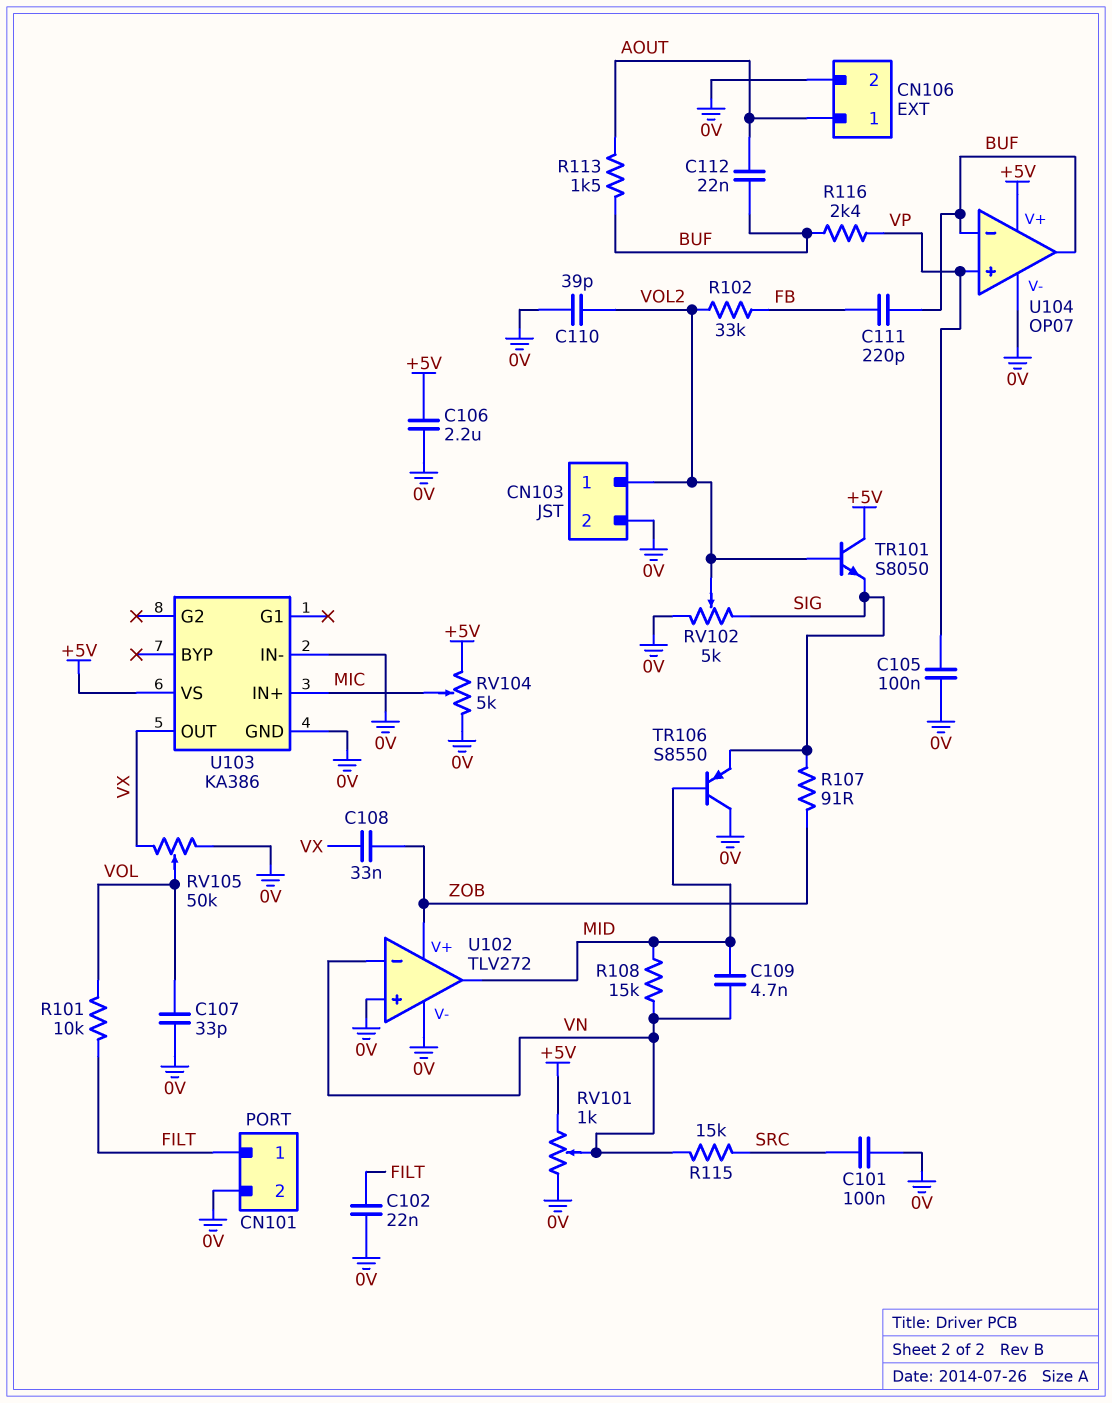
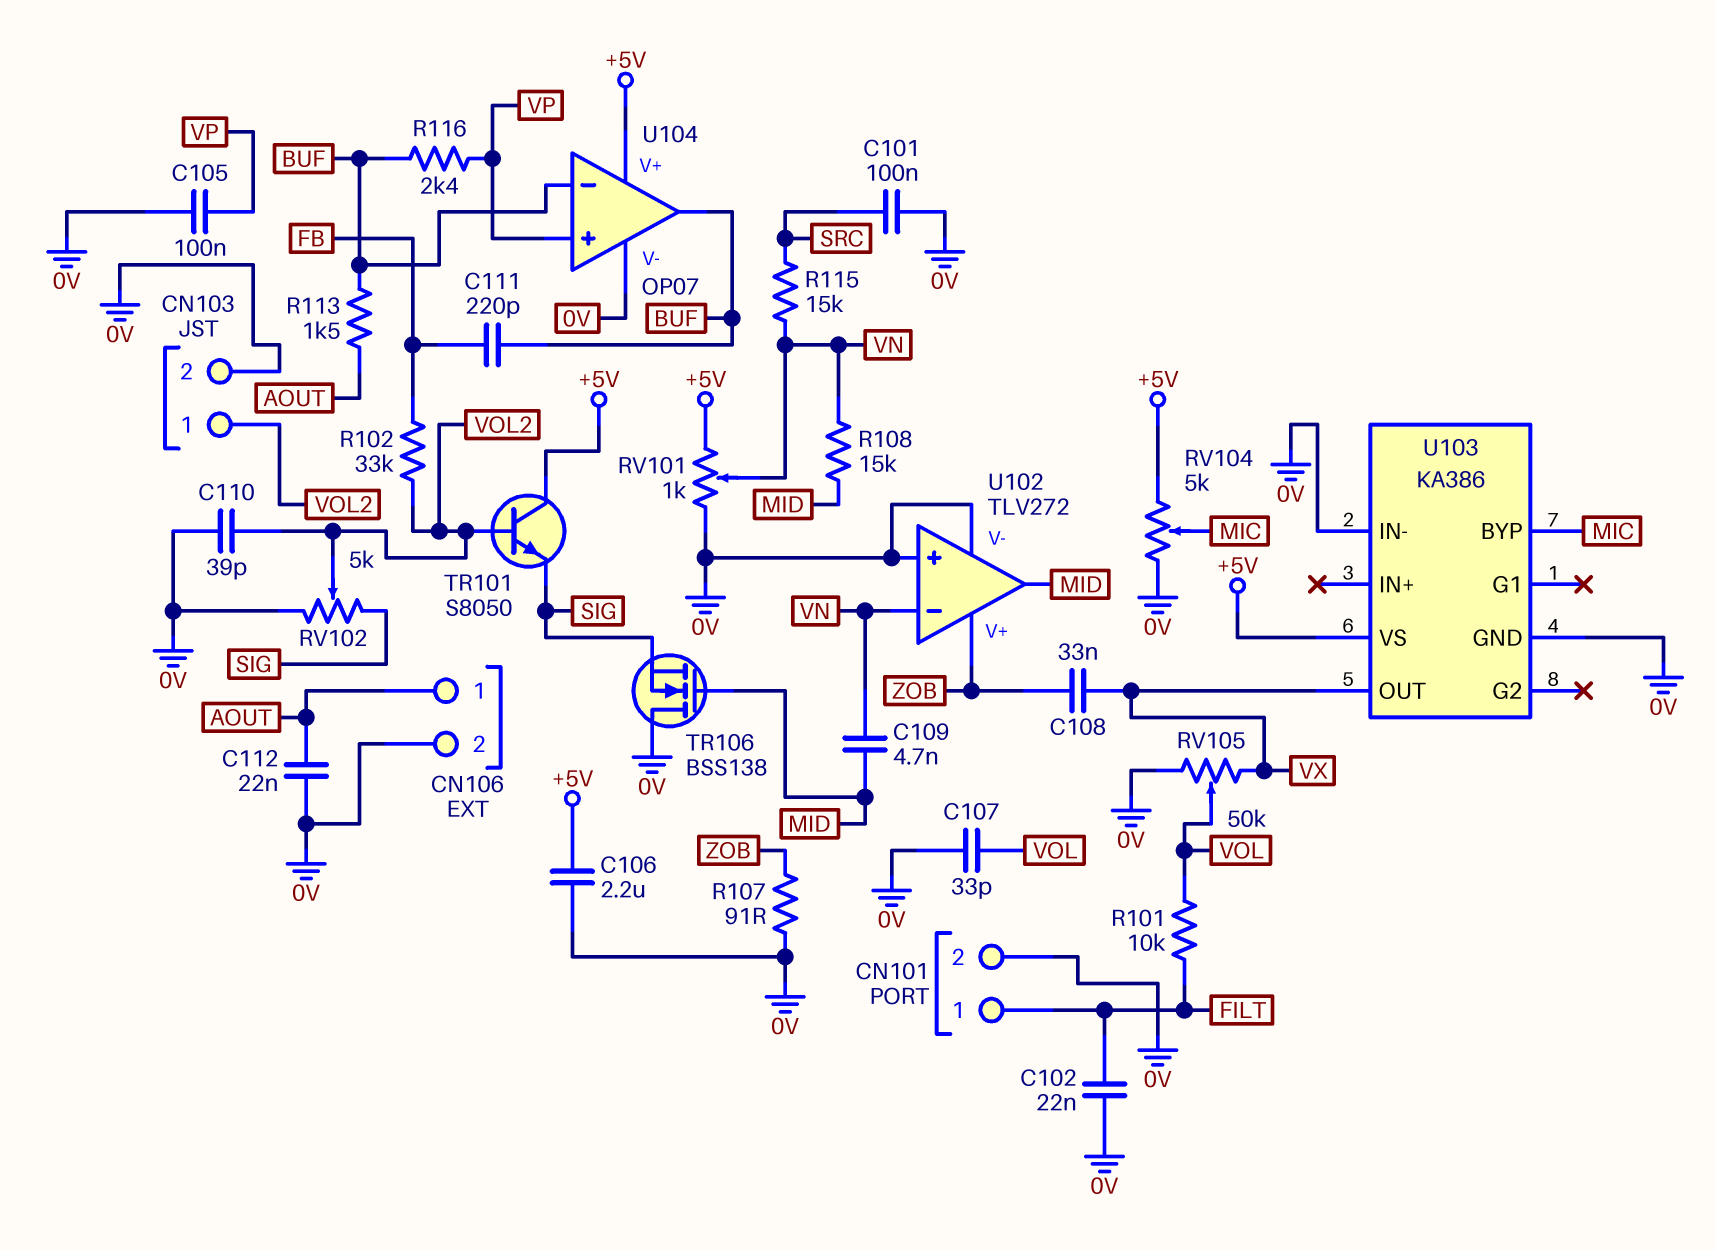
C112: 22nF (AOUT, BUF) -> 22nF (0V, AOUT)
R107: 91 (SIG, ZOB) -> 91 (0V, ZOB)
TR106: PNP S8550 (B MID, C 0V, E SIG) -> NMOS BSS138 (G MID, D 0V, S SIG)
U103 pin BYP: none -> MIC
U103 pin IN+: MIC -> none

